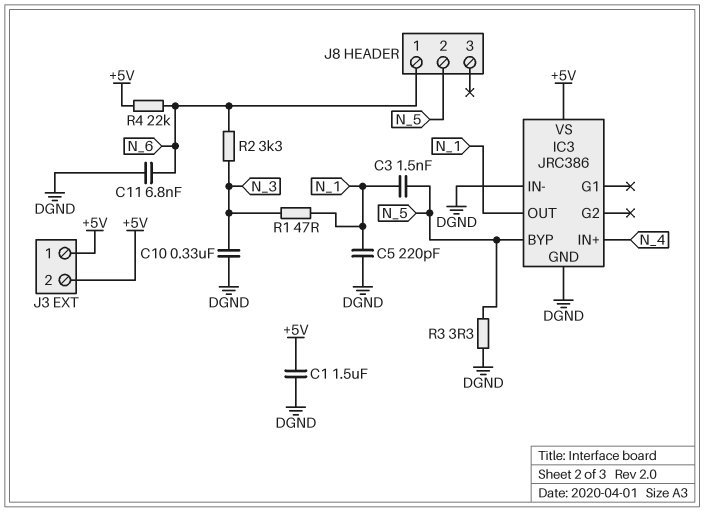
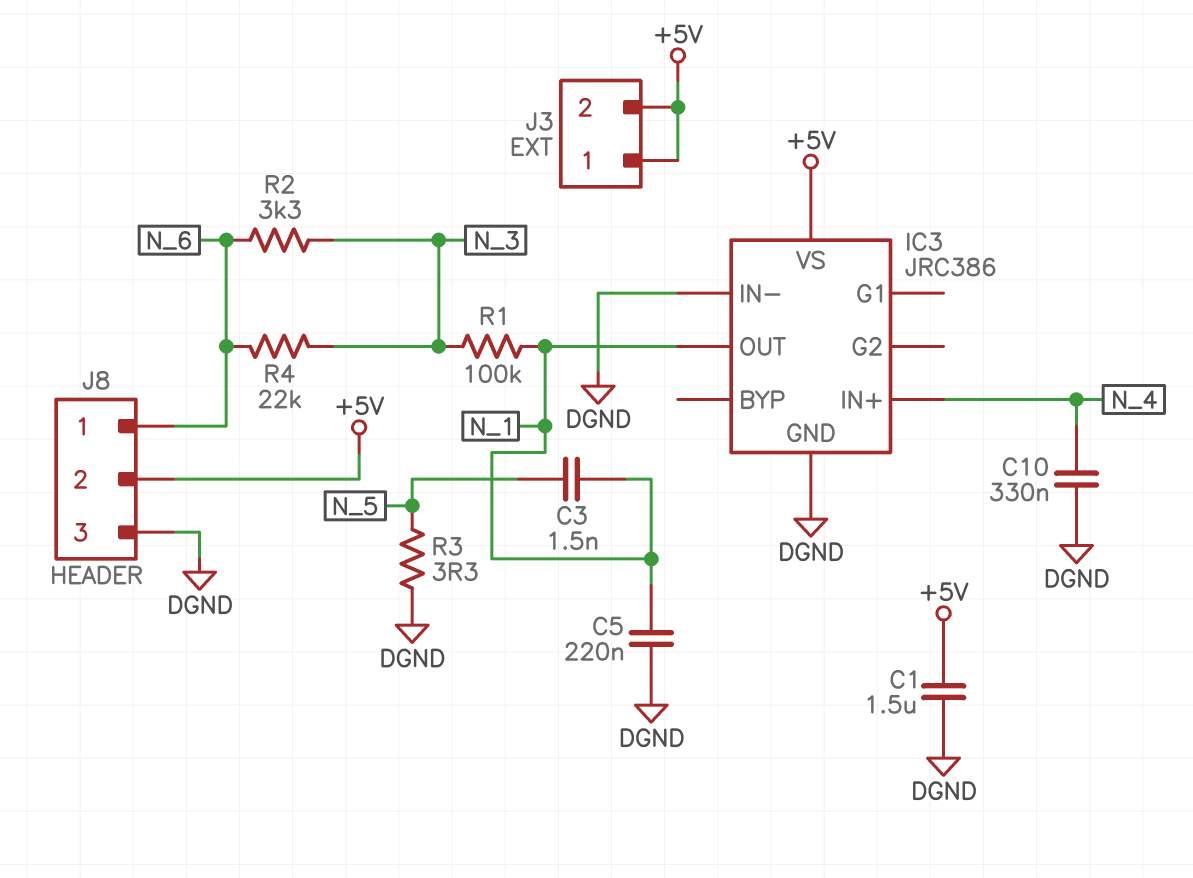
C5: 220pF (DGND, N_1) -> 220nF (DGND, N_1)
C10: 330nF (DGND, N_3) -> 330nF (DGND, N_4)
C11: 6.8nF (DGND, N_6) -> none
IC3 pin BYP: N_5 -> none
J8 pin 2: N_5 -> +5V
J8 pin 3: none -> DGND
R1: 47 (N_1, N_3) -> 100k (N_1, N_3)
R4: 22k (+5V, N_6) -> 22k (N_3, N_6)

